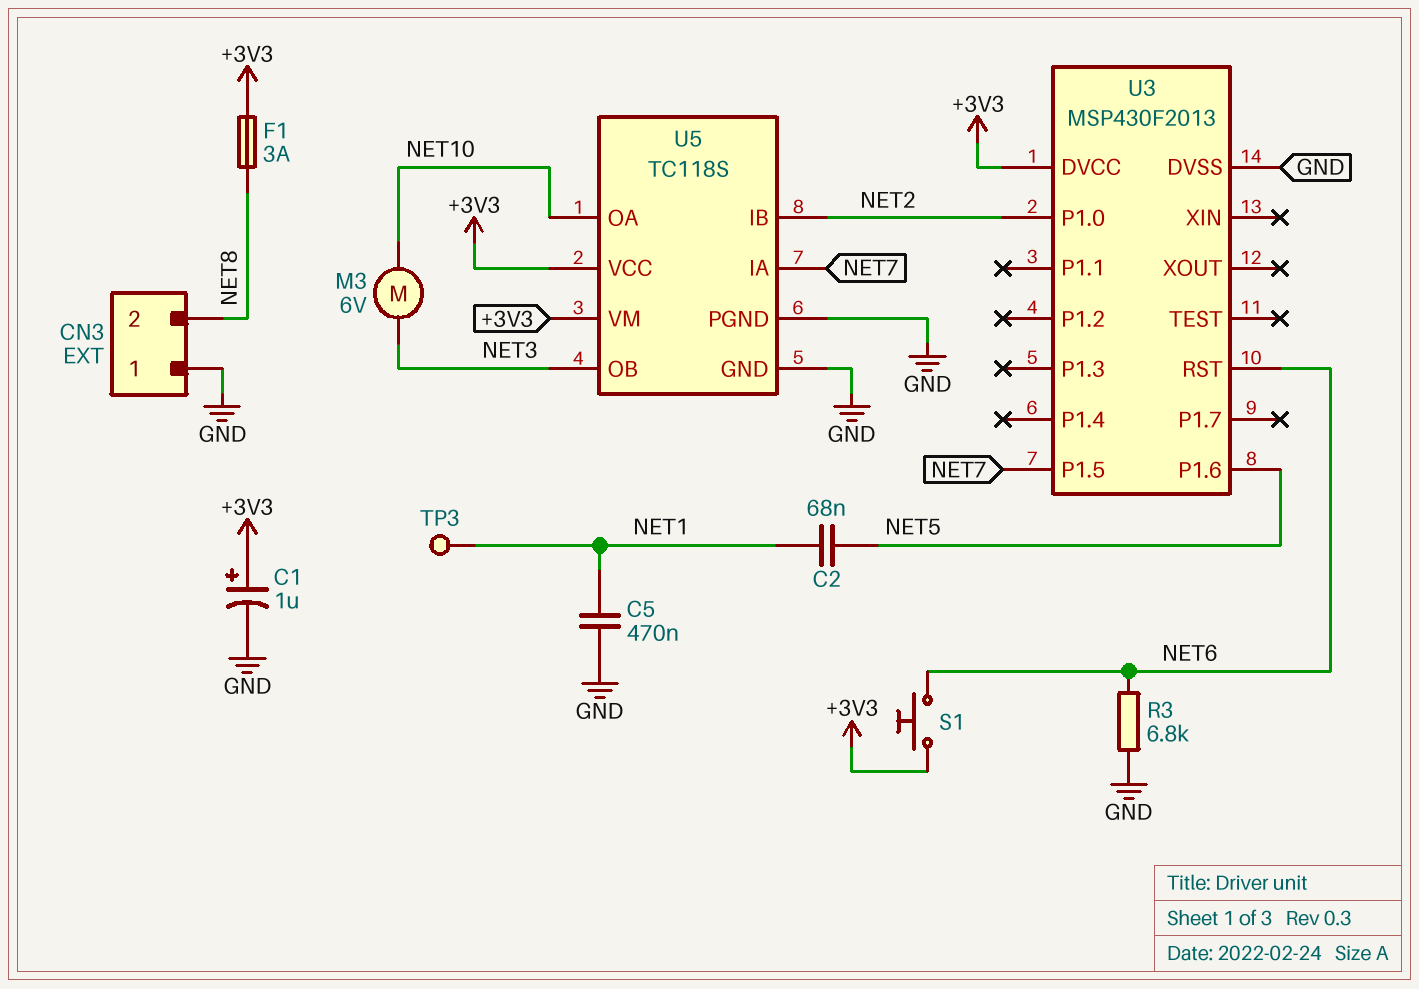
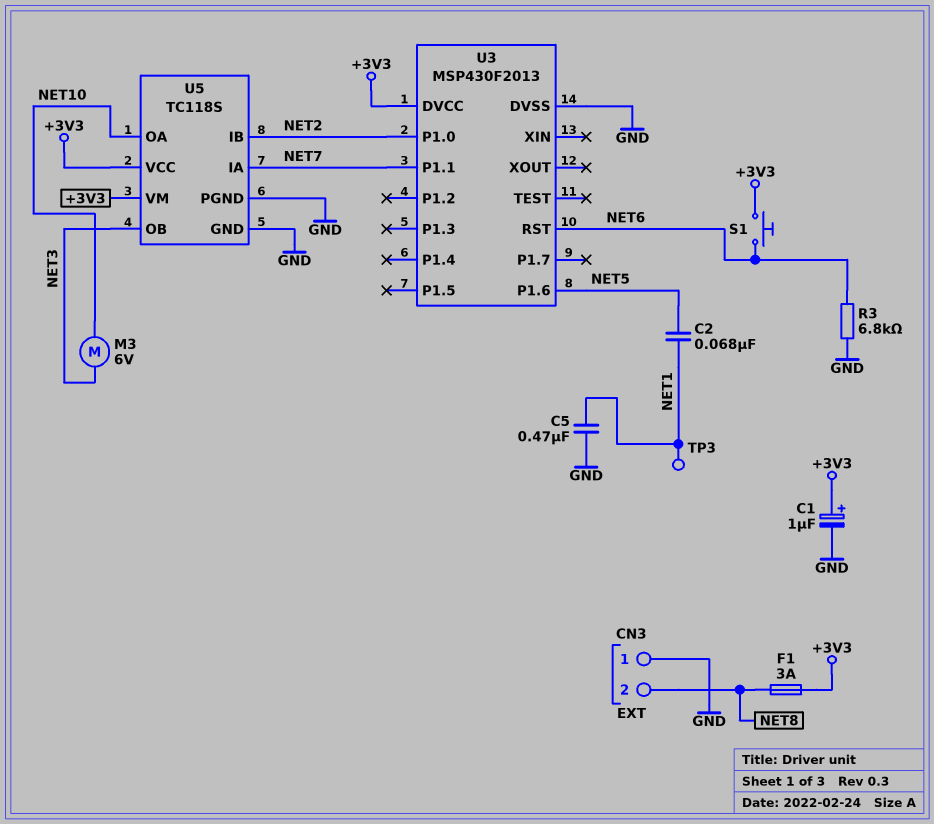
U3 pin P1.1: none -> NET7
U3 pin P1.5: NET7 -> none

